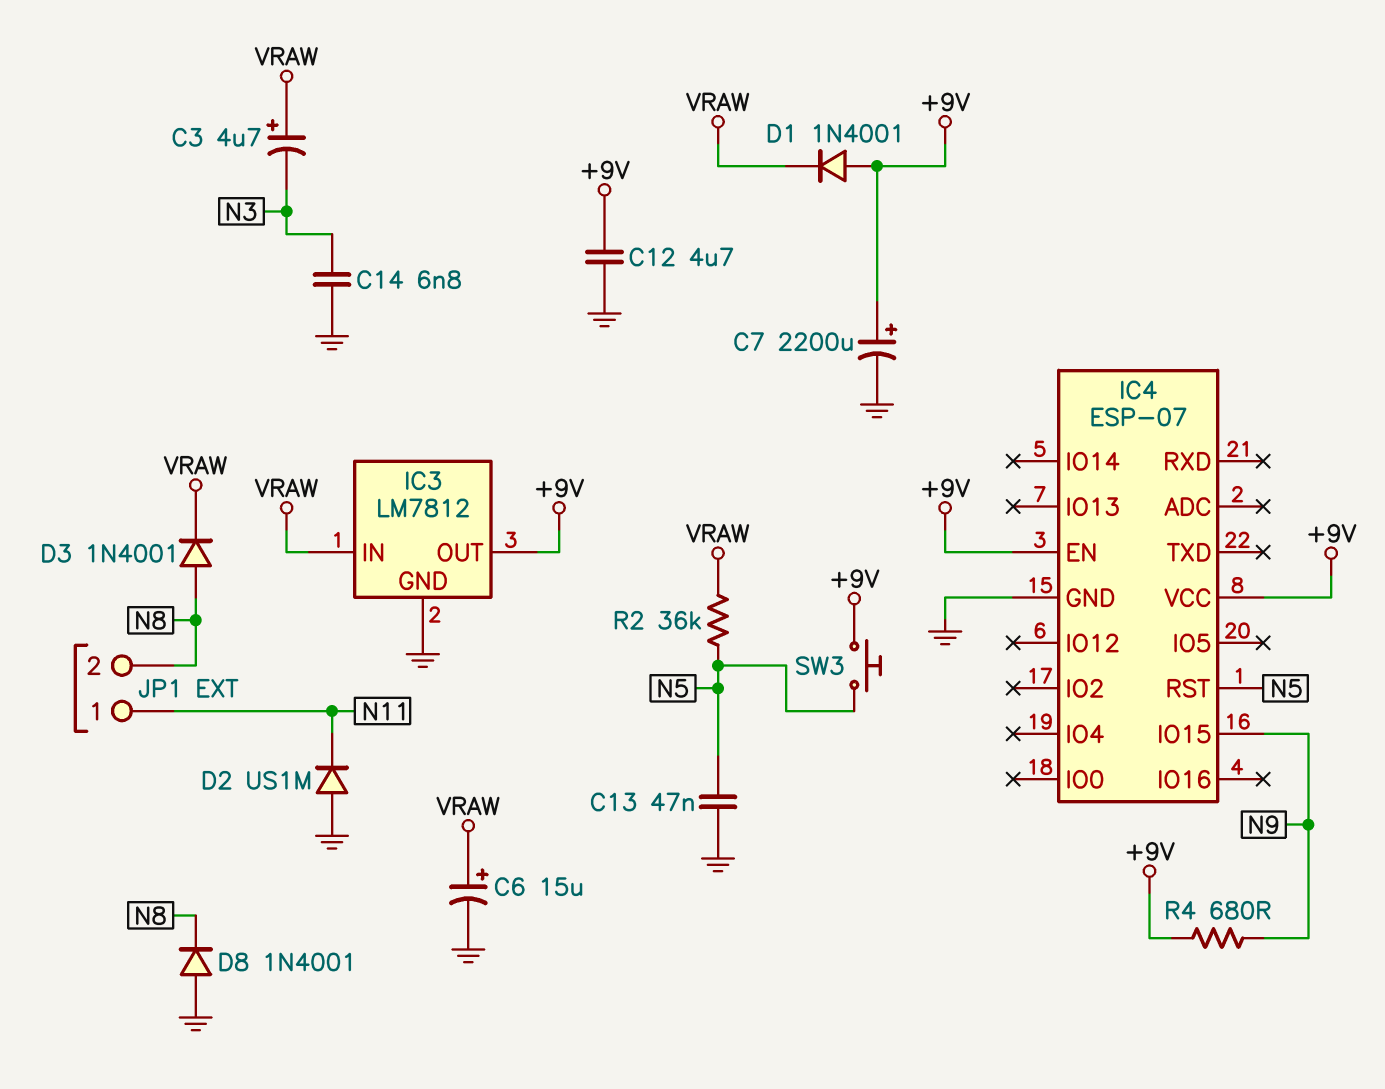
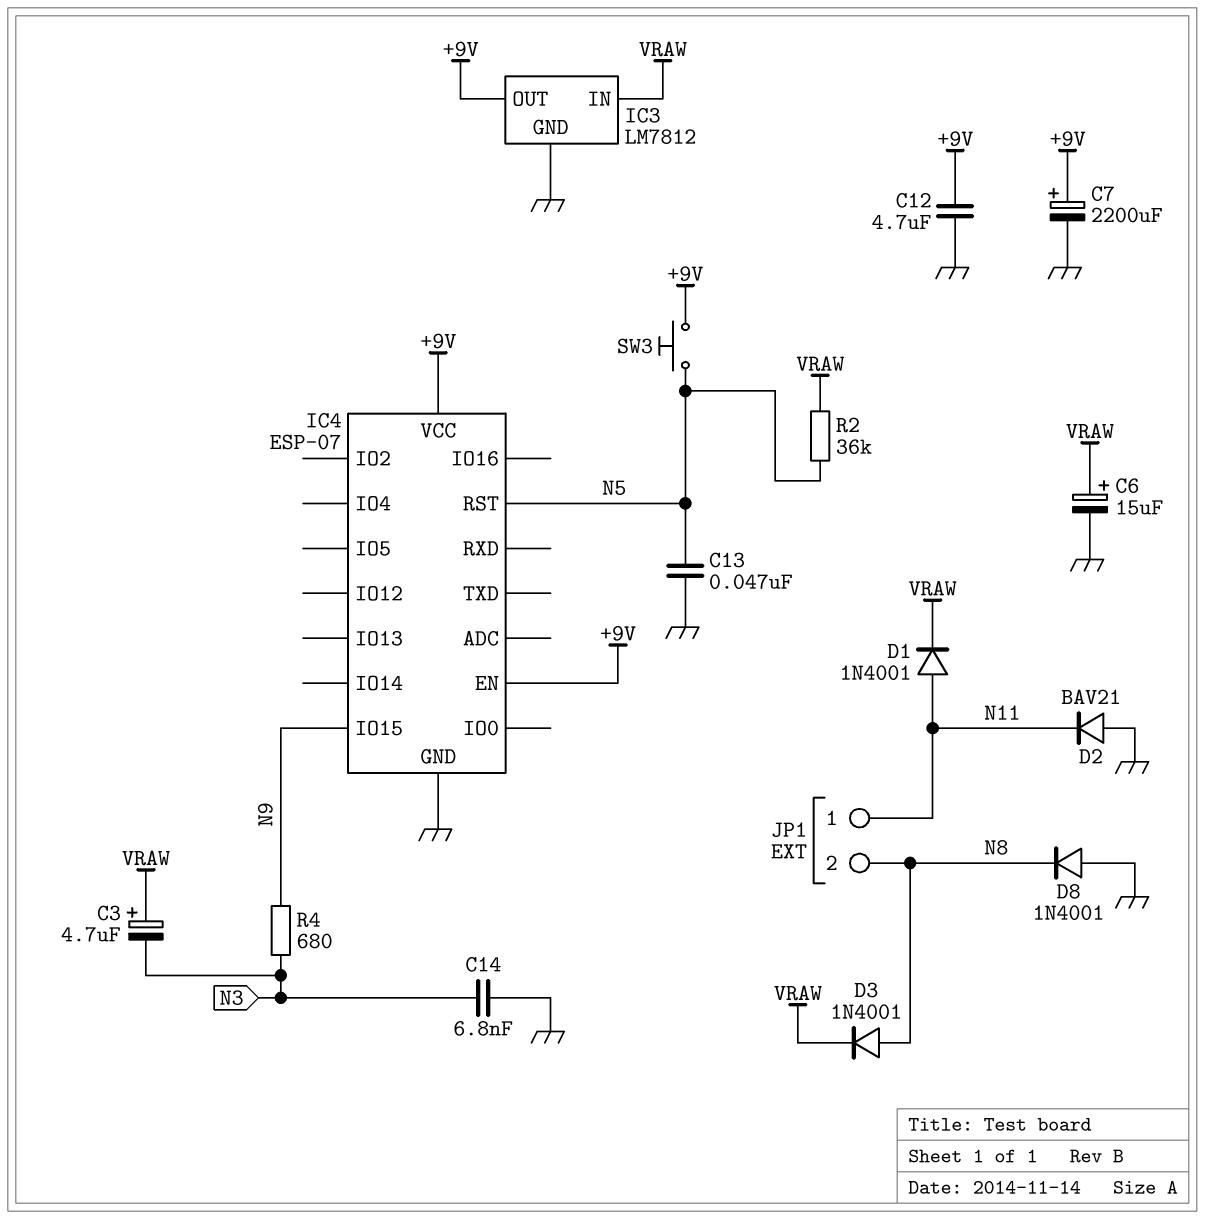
D1: diode 1N4001 (A +9V, K VRAW) -> diode 1N4001 (A N11, K VRAW)
D2: diode US1M (A GND, K N11) -> diode BAV21 (A GND, K N11)
R4: 680 (+9V, N9) -> 680 (N3, N9)

